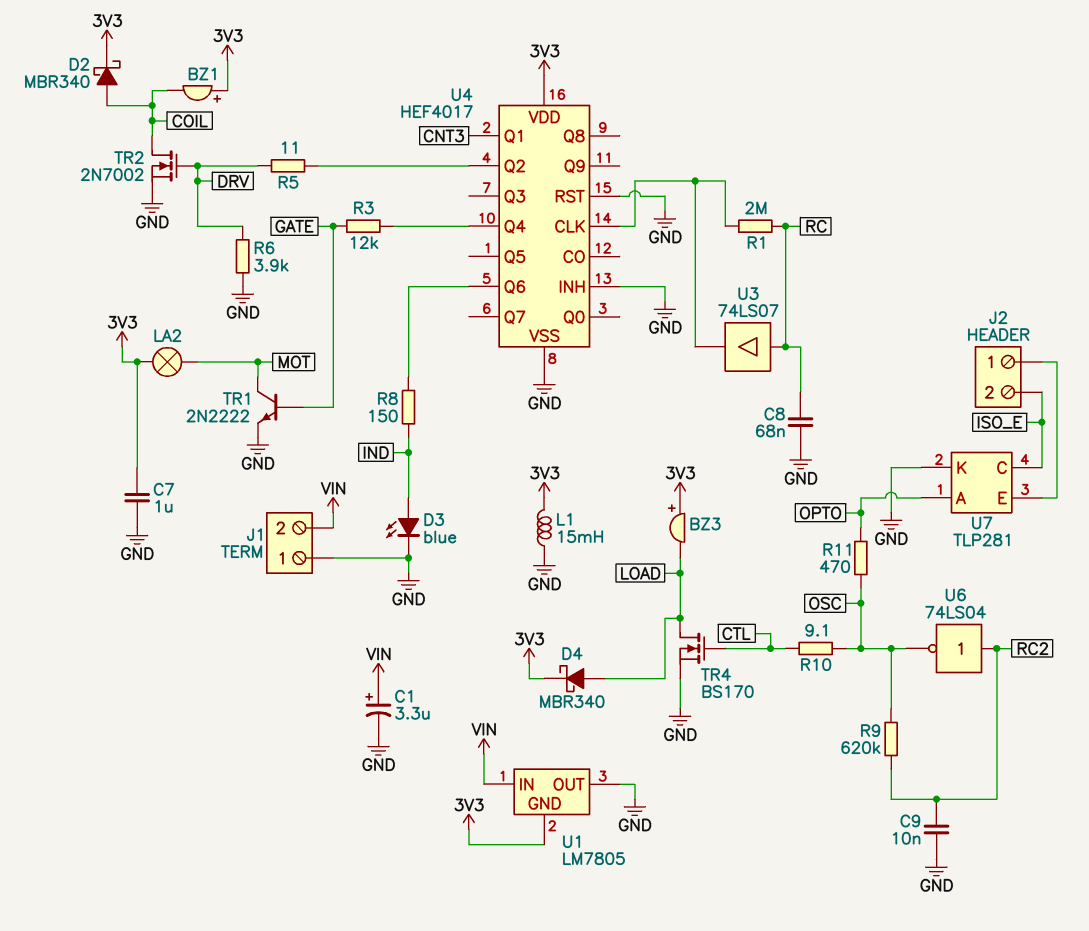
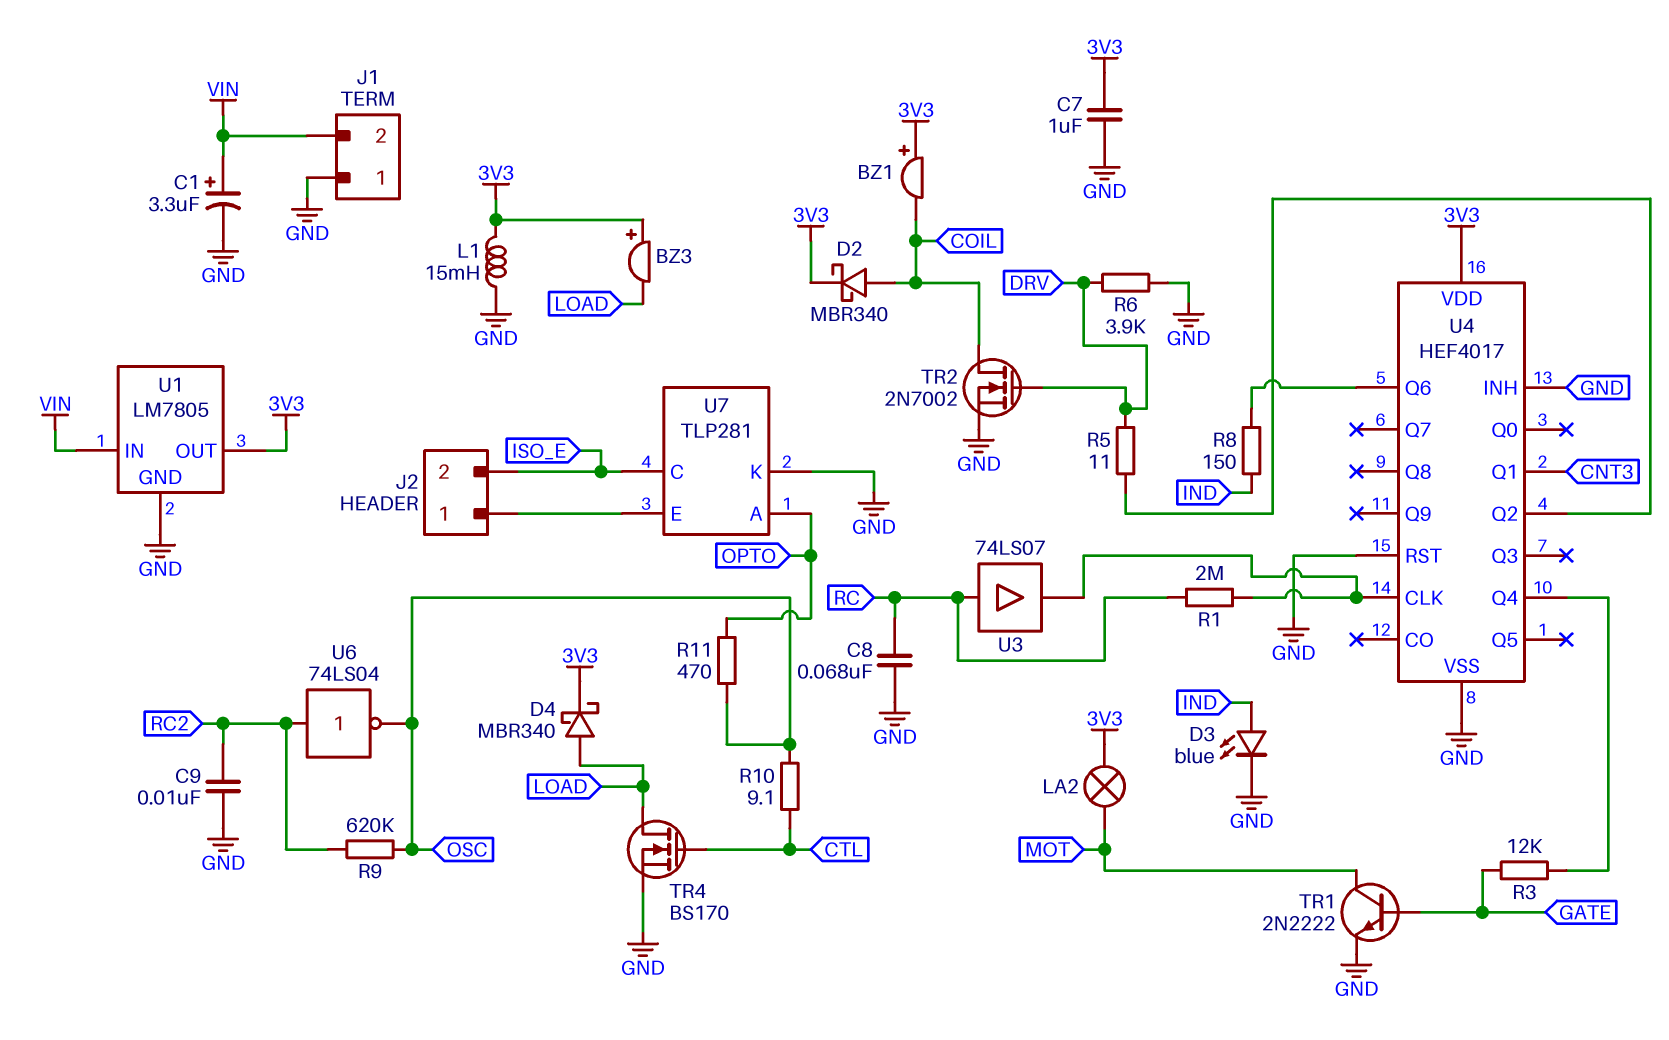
U1 pin GND: 3V3 -> GND
U1 pin OUT: GND -> 3V3

